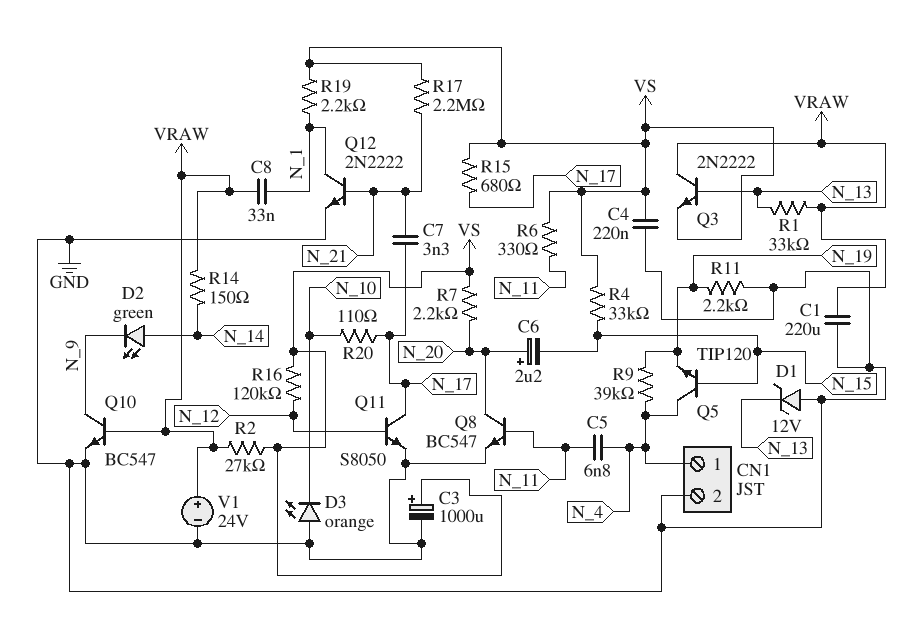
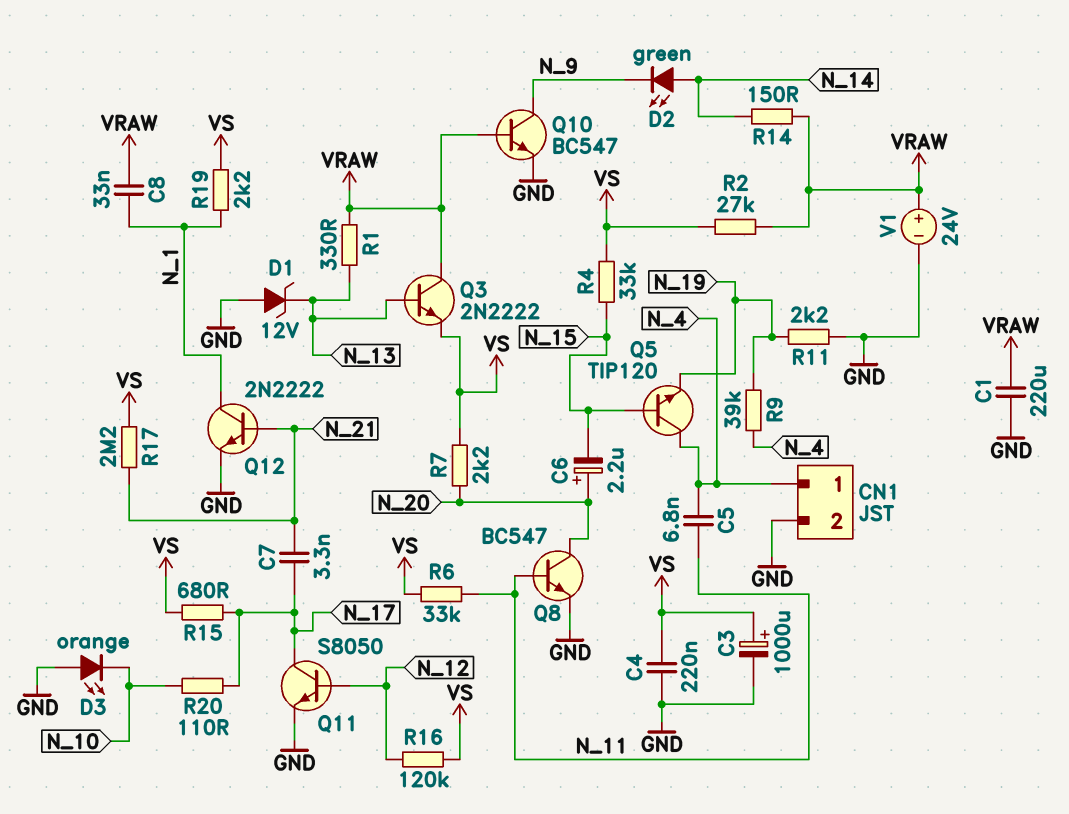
R1: 33k (N_13, VRAW) -> 330 (N_13, VRAW)
R6: 330 (N_11, VS) -> 33k (N_11, VS)

